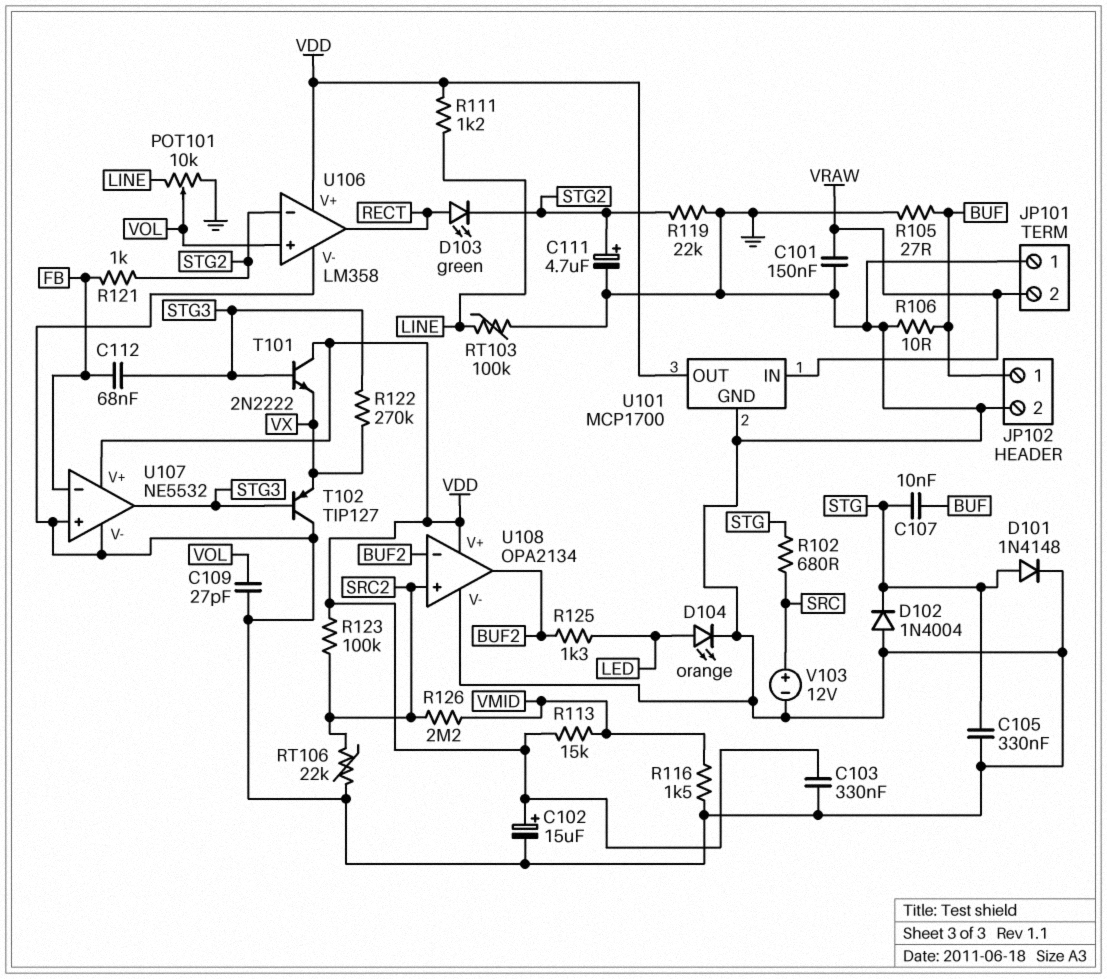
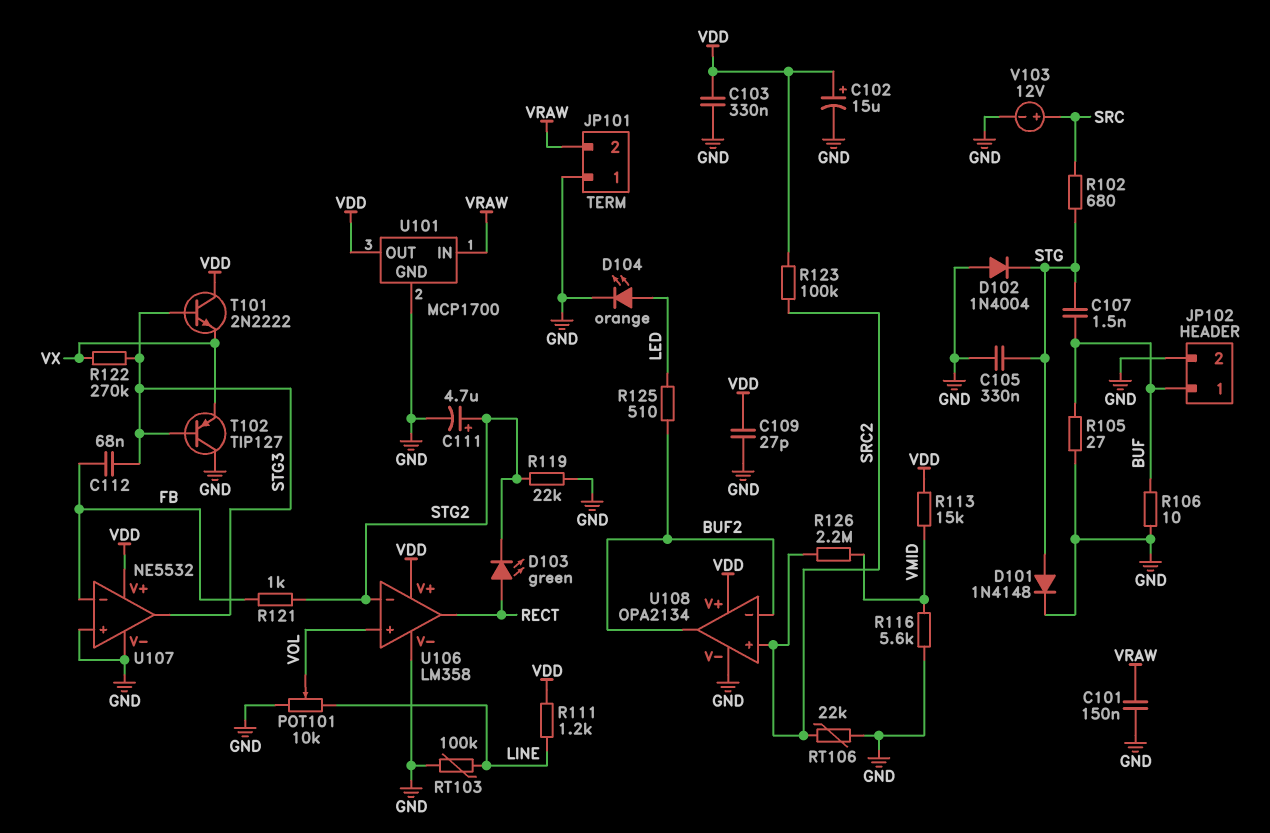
C107: 10nF (BUF, STG) -> 1.5nF (BUF, STG)
C109: 27pF (GND, VOL) -> 27pF (GND, VDD)
R116: 1.5k (GND, VMID) -> 5.6k (GND, VMID)
R125: 1.3k (BUF2, LED) -> 510 (BUF2, LED)

